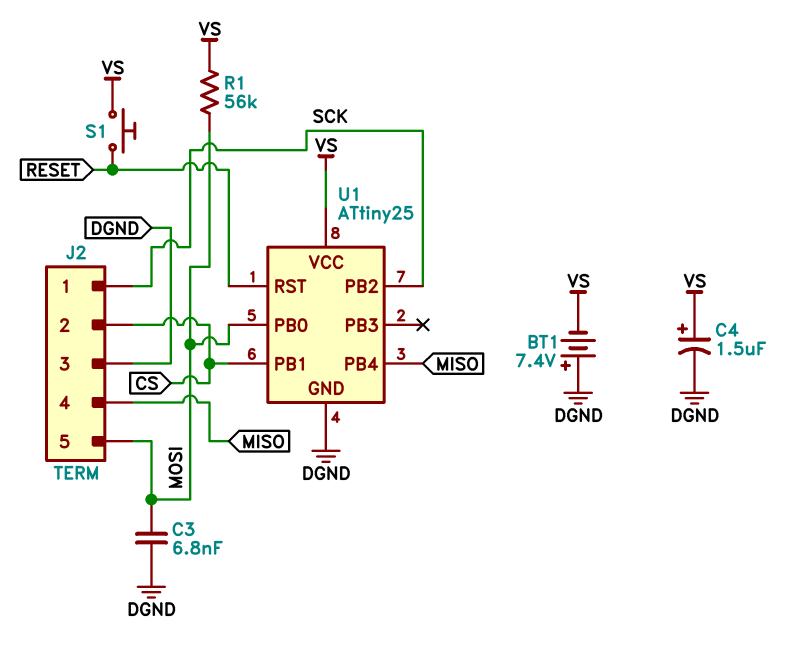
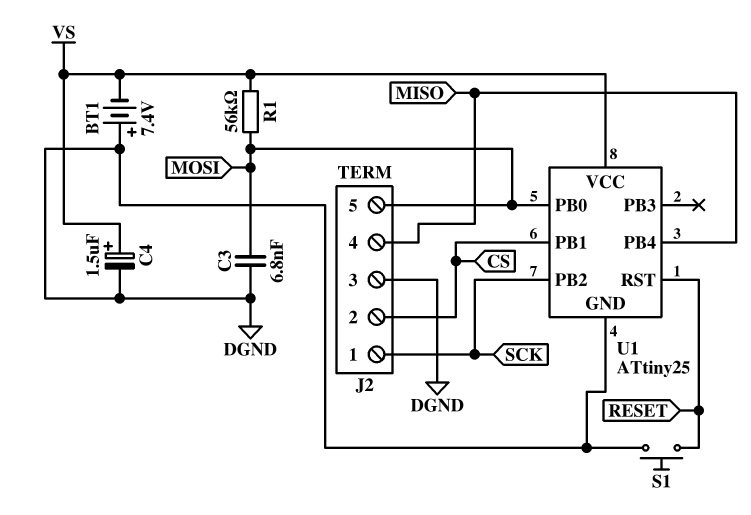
S1: button (RESET, VS) -> button (DGND, RESET)

